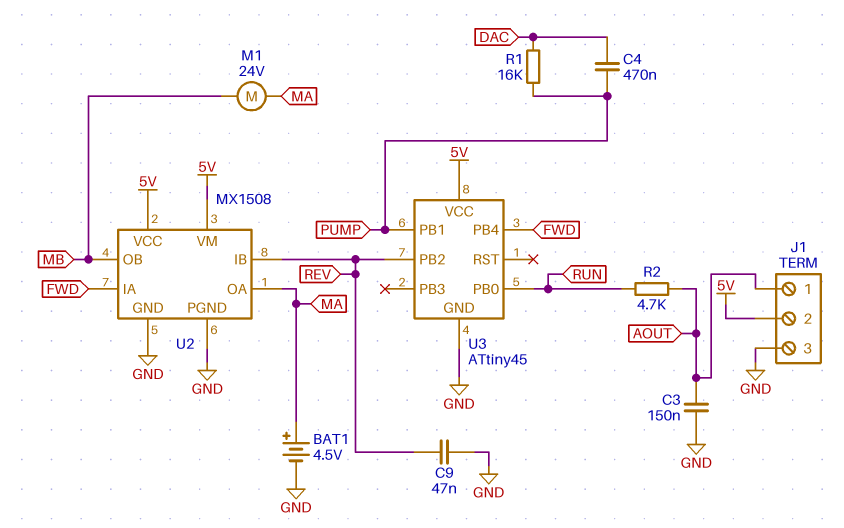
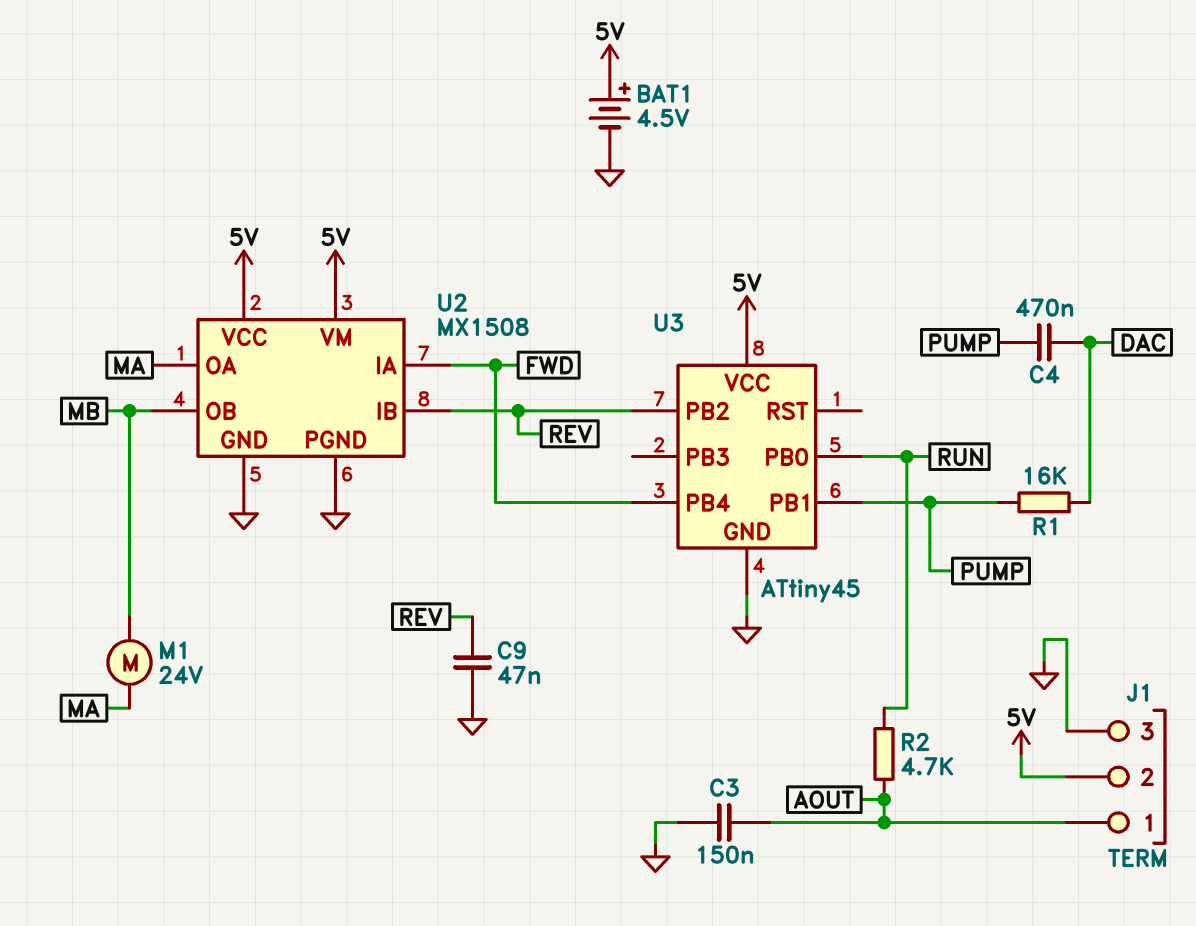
BAT1: 4.5V (plus MA, minus GND) -> 4.5V (plus 5V, minus GND)

